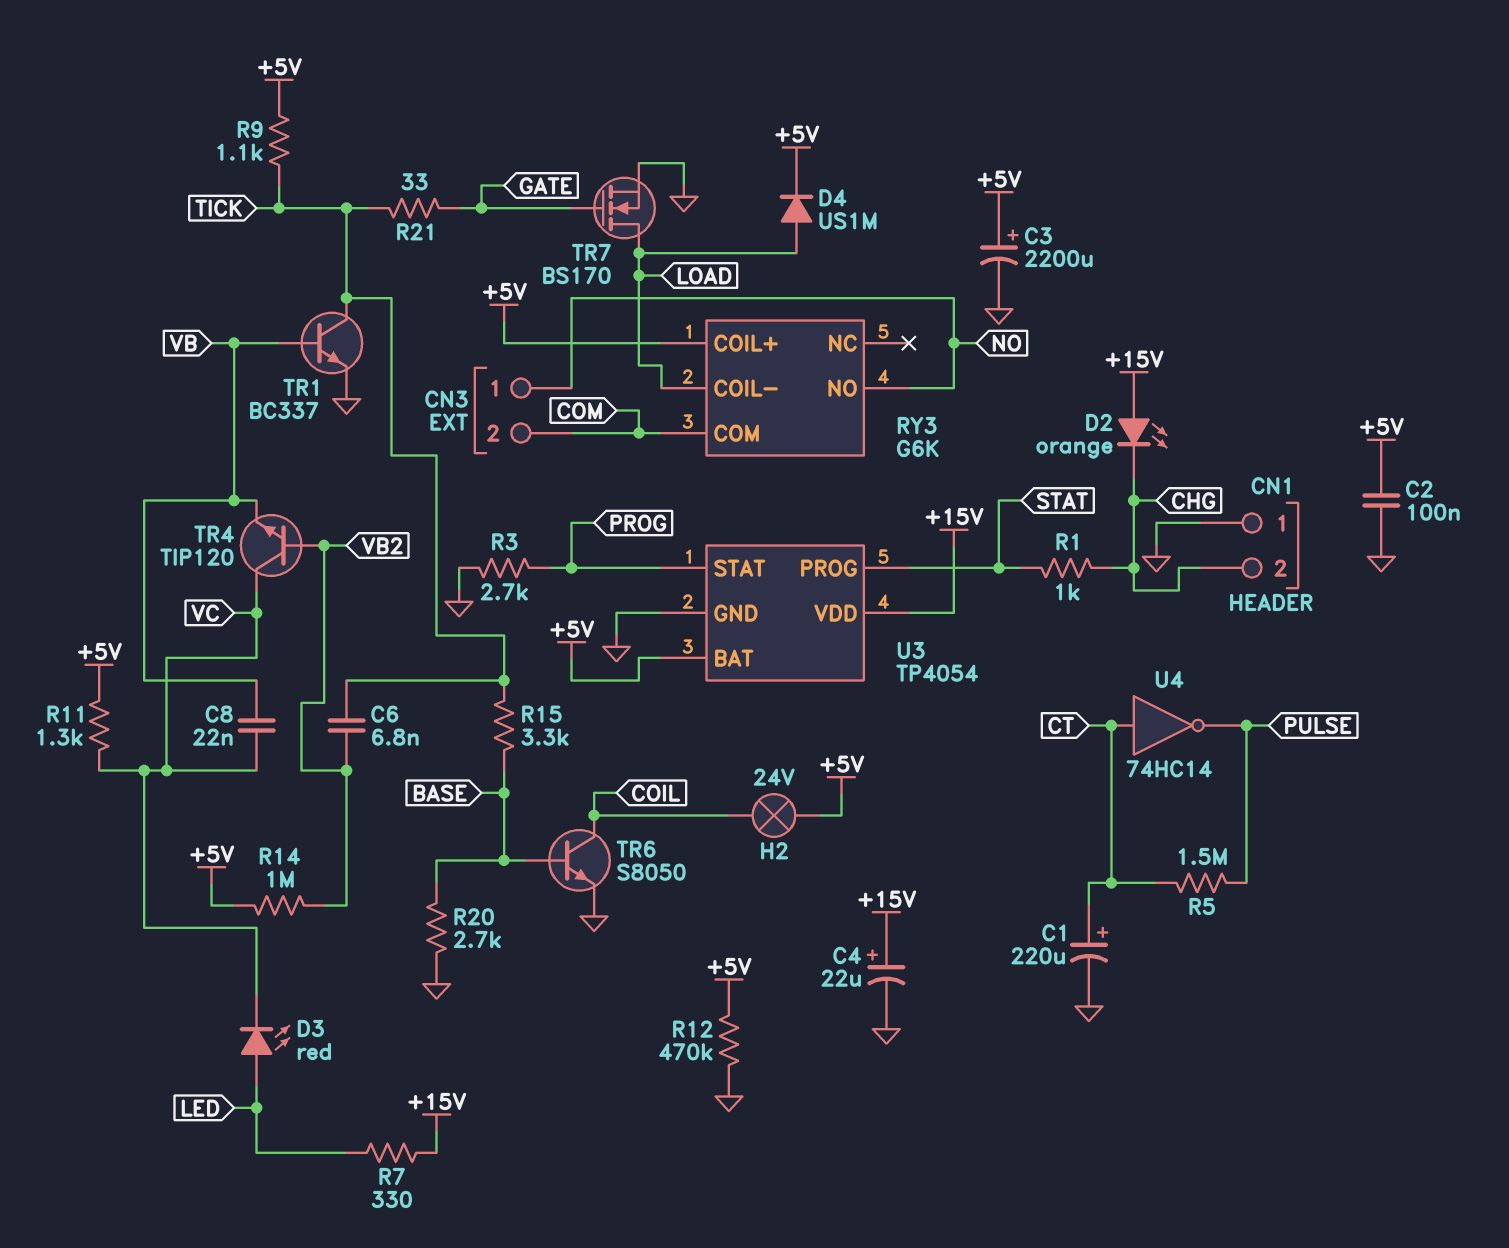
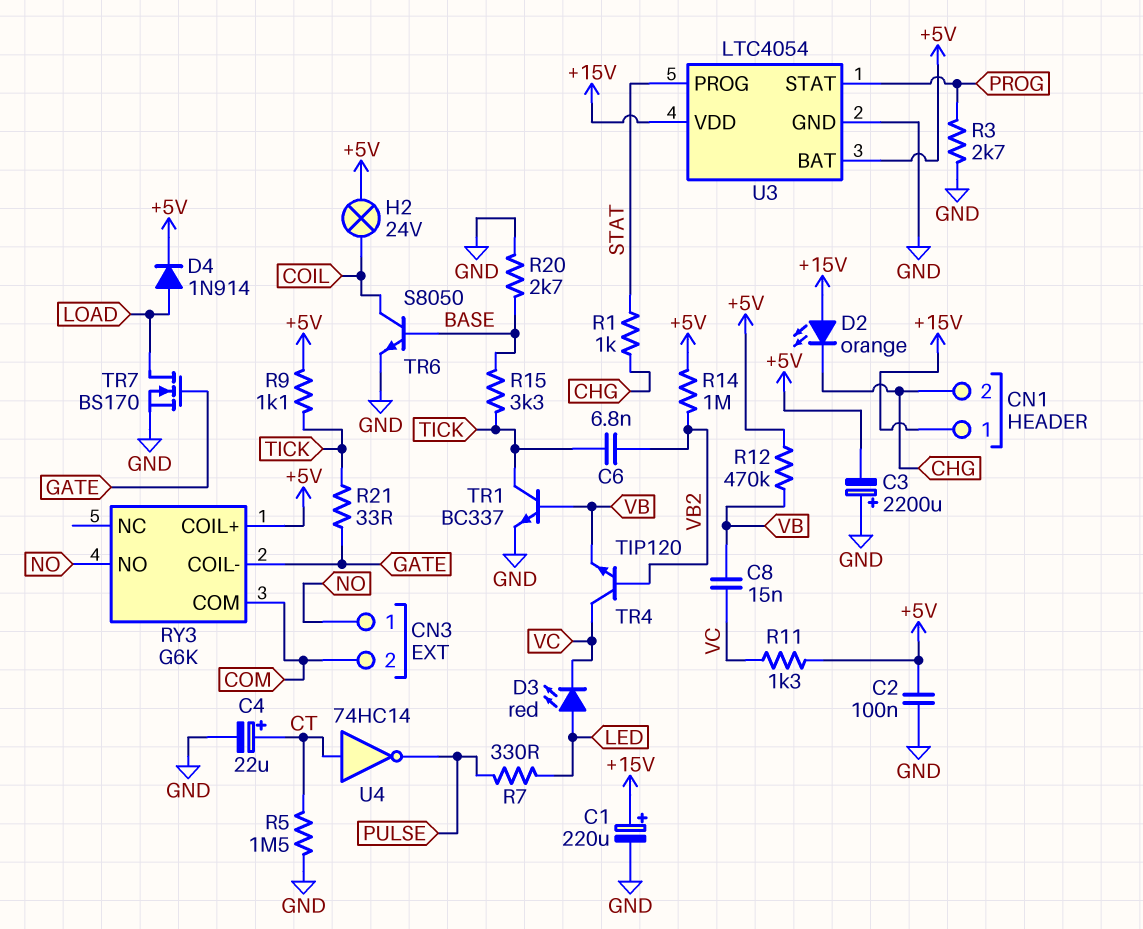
C1: 220uF (plus CT, minus GND) -> 220uF (plus +15V, minus GND)
C3: 2200uF (plus +5V, minus GND) -> 2200uF (plus GND, minus +5V)
C4: 22uF (plus +15V, minus GND) -> 22uF (plus CT, minus GND)
C8: 22nF (VB, VC) -> 15nF (VB, VC)
CN1 pin 1: GND -> +15V
D4: diode US1M (A LOAD, K +5V) -> diode 1N914 (A LOAD, K +5V)
R5: 1.5M (CT, PULSE) -> 1.5M (CT, GND)
R7: 330 (+15V, LED) -> 330 (LED, PULSE)
R12: 470k (+5V, GND) -> 470k (+5V, VB)
RY3 pin COIL-: LOAD -> GATE
U3: TP4054 -> LTC4054

